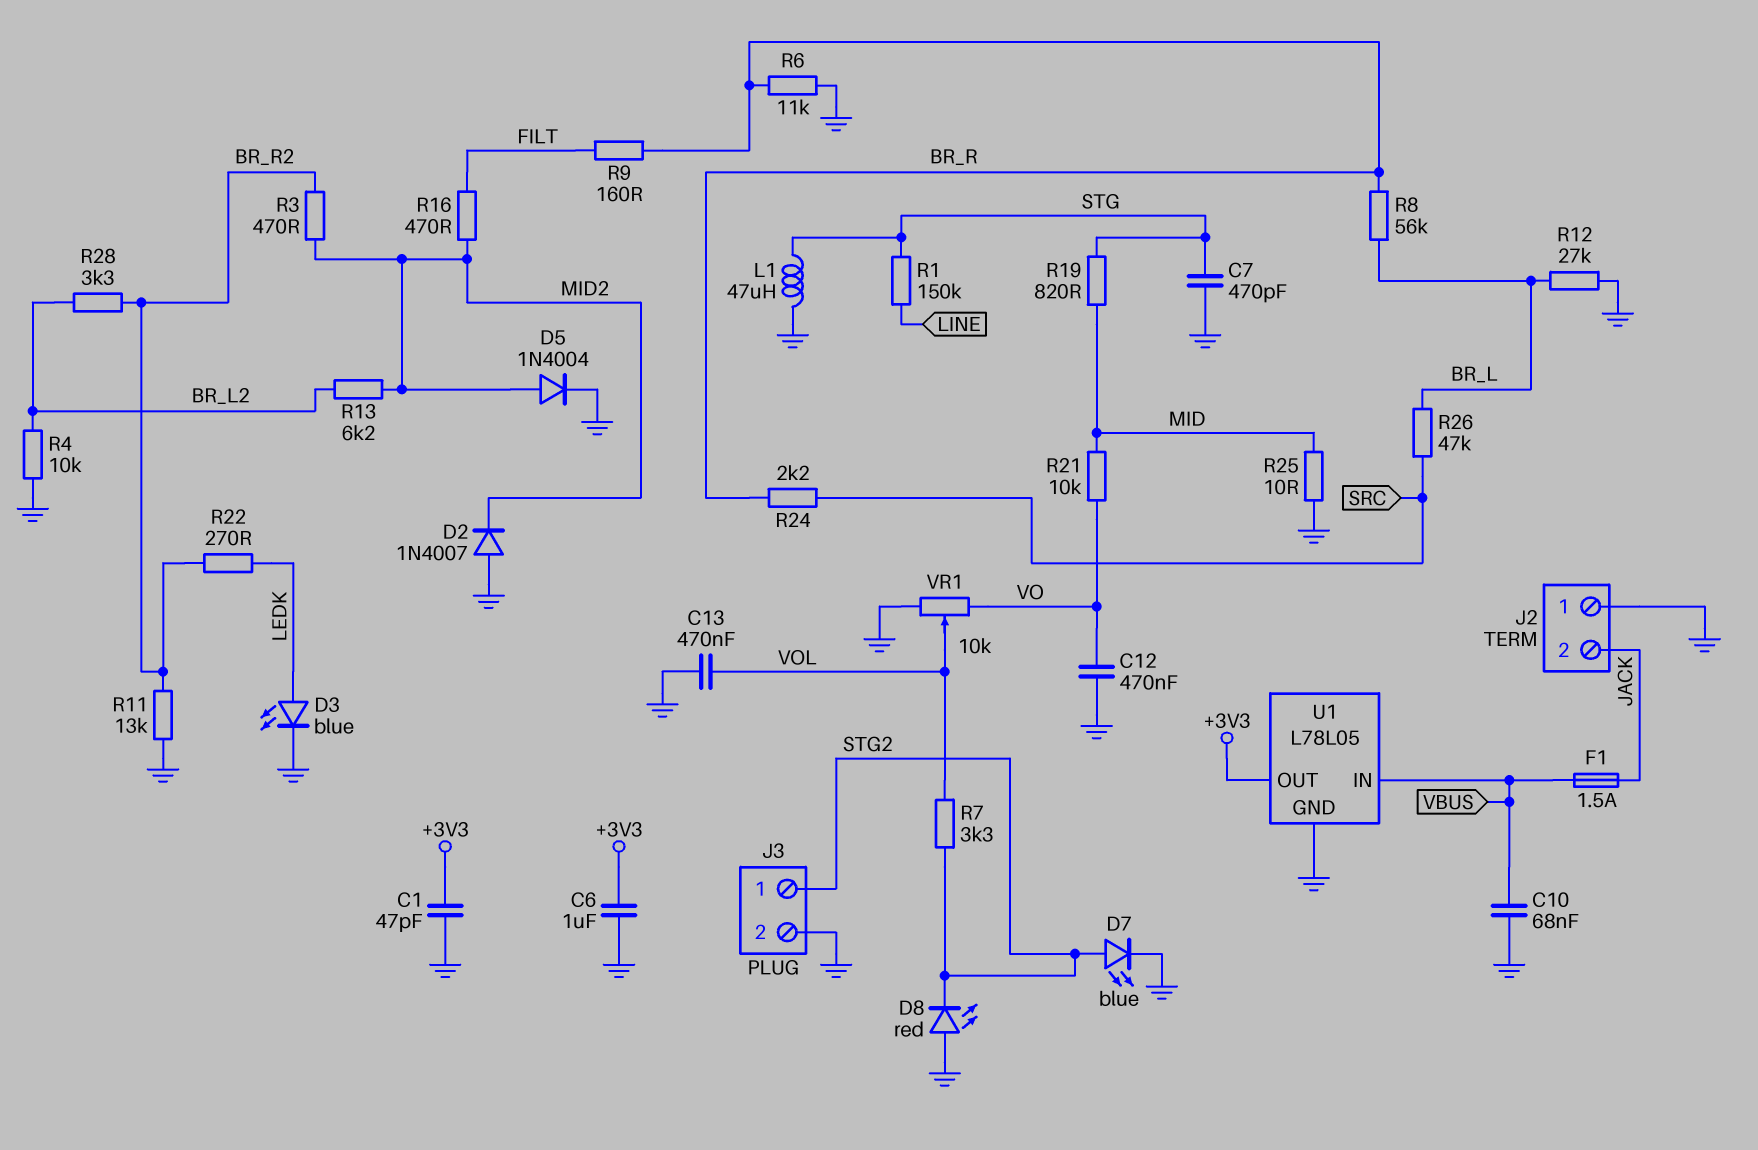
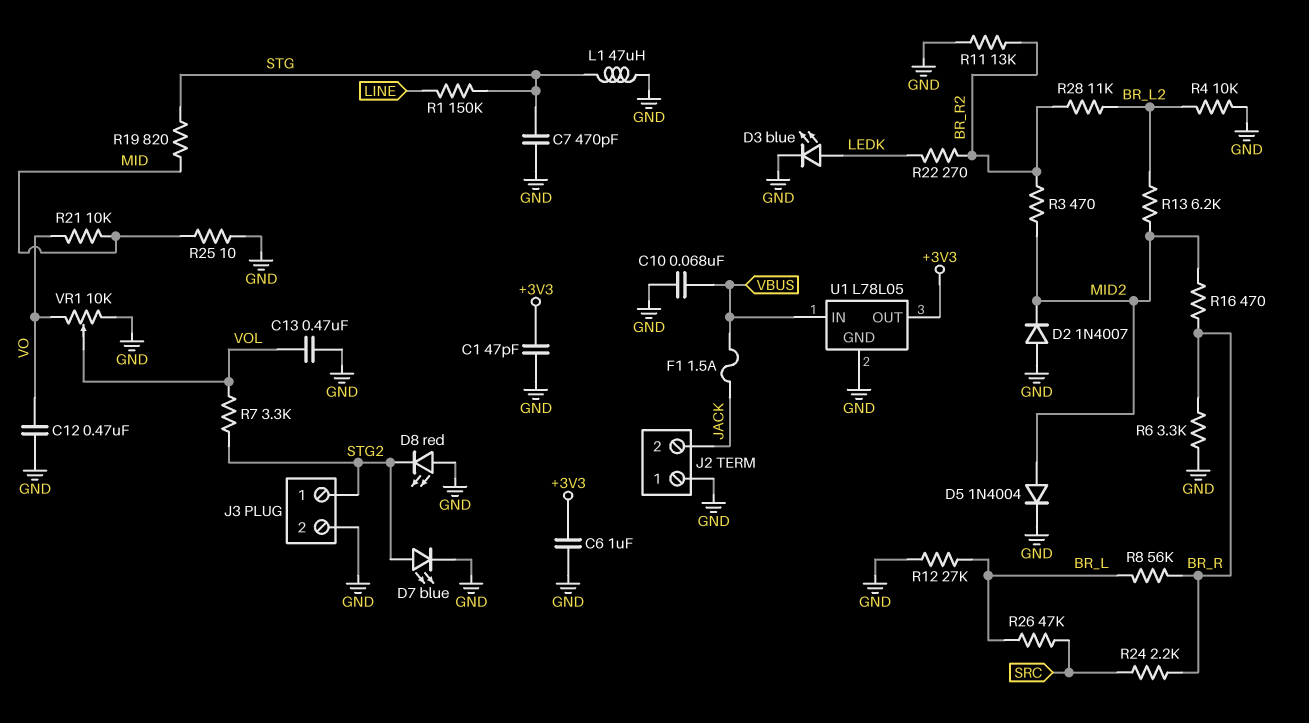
R6: 11k (BR_R, GND) -> 3.3k (BR_R, GND)
R9: 160 (BR_R, FILT) -> none
R16: 470 (FILT, MID2) -> 470 (BR_R, MID2)
R28: 3.3k (BR_L2, BR_R2) -> 11k (BR_L2, BR_R2)

